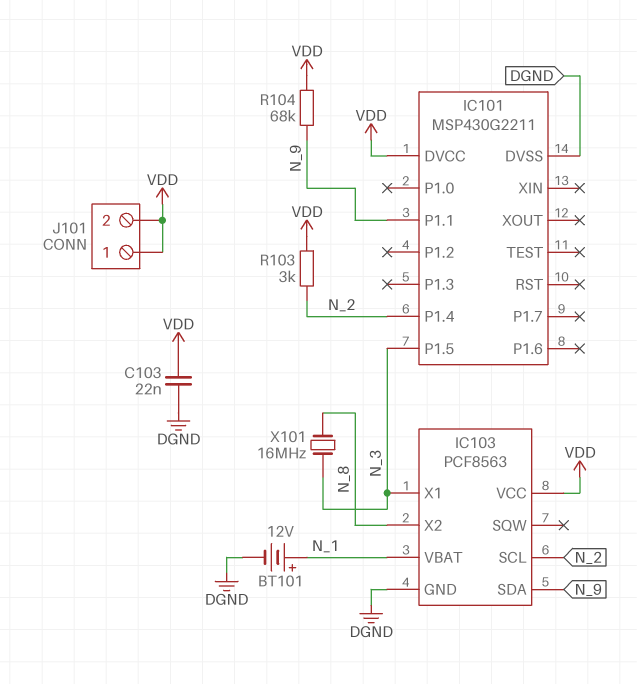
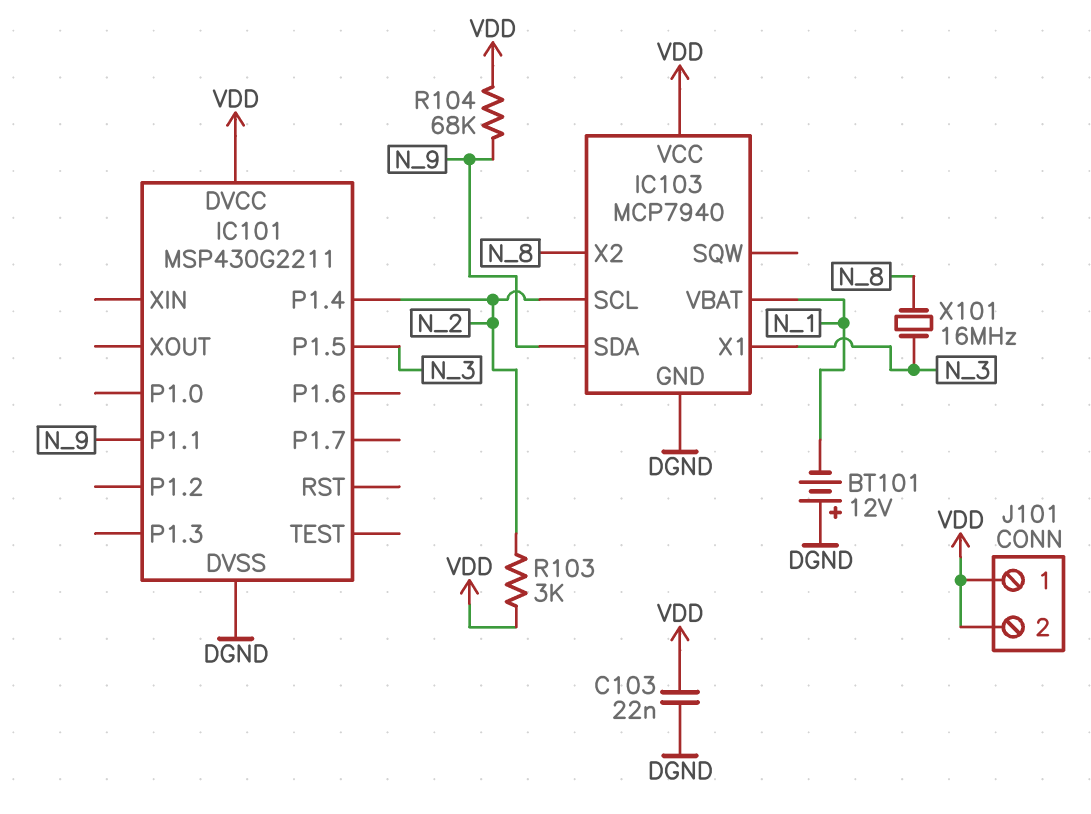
BT101: 12V (plus N_1, minus DGND) -> 12V (plus DGND, minus N_1)
IC103: PCF8563 -> MCP7940

